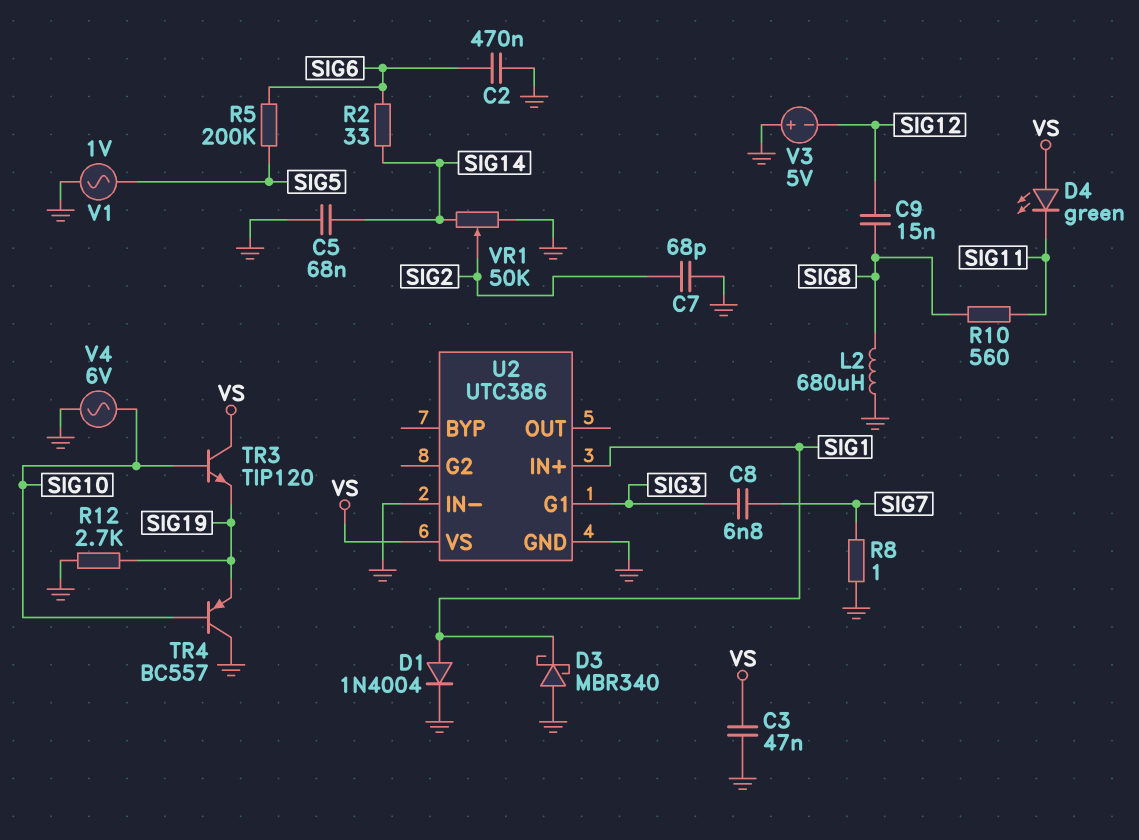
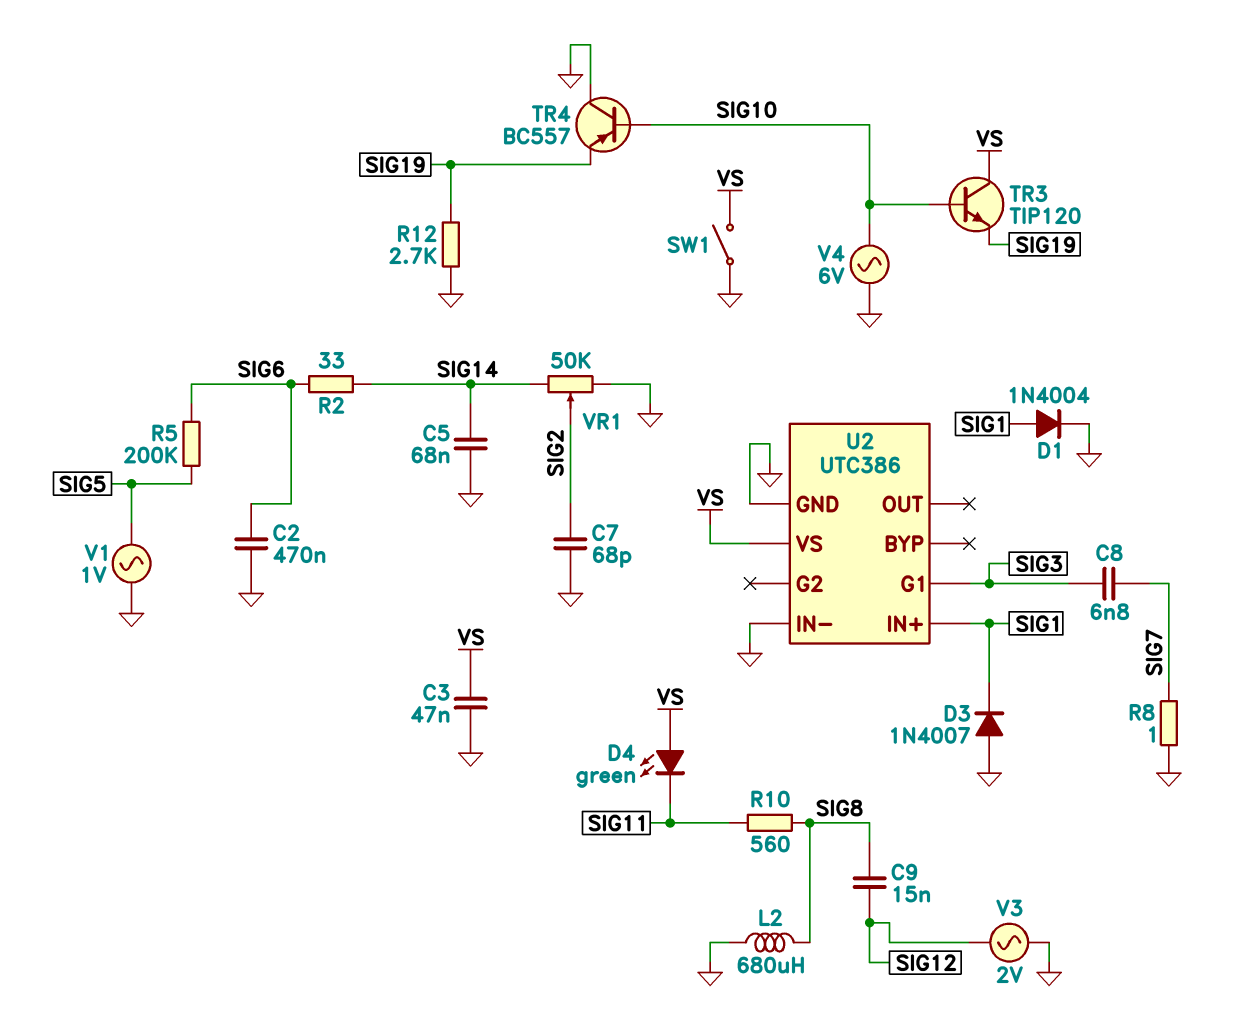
D3: schottky MBR340 (A GND, K SIG1) -> diode 1N4007 (A GND, K SIG1)
SW1: none -> switch (GND, VS)
V3: 5V (plus GND, minus SIG12) -> AC 2V (GND, SIG12)

